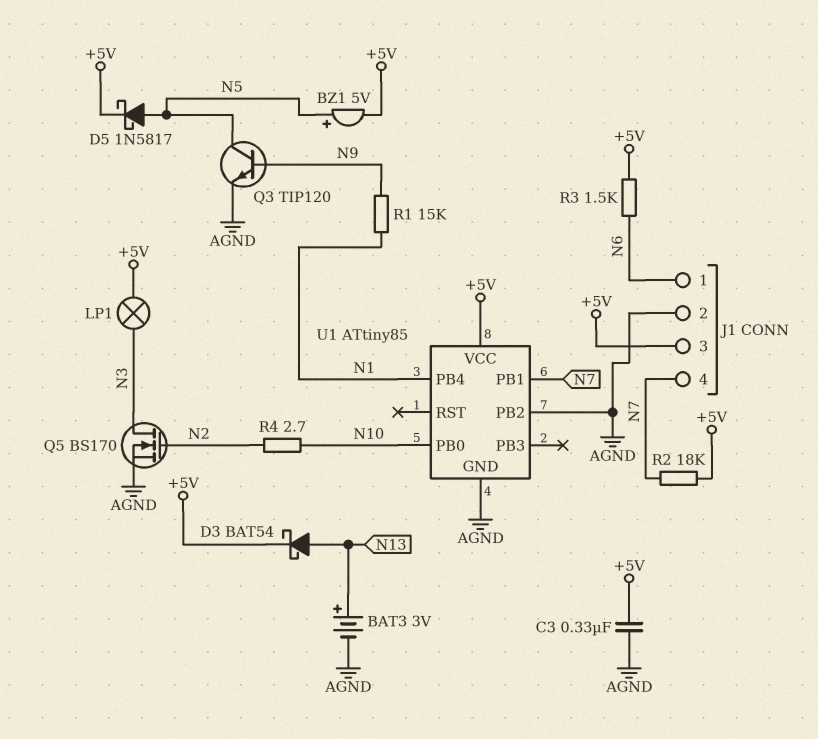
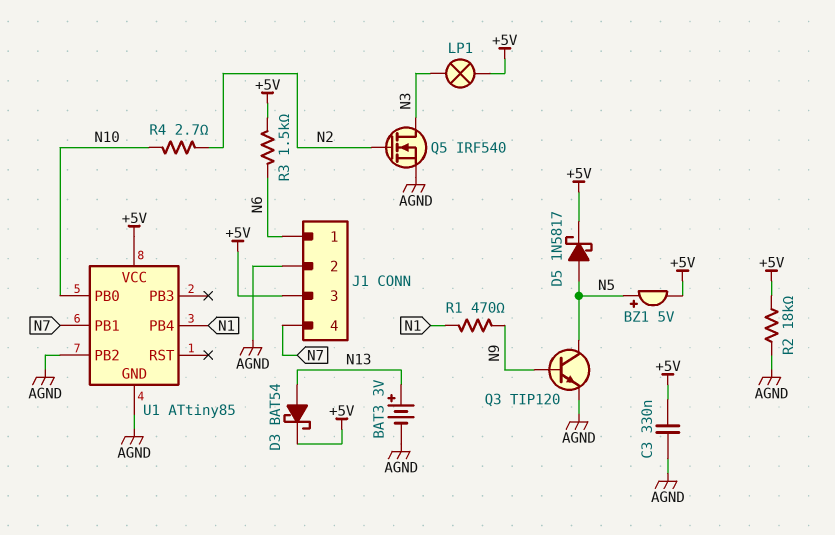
Q5: NMOS BS170 (G N2, D N3, S AGND) -> NMOS IRF540 (G N2, D N3, S AGND)
R1: 15k (N1, N9) -> 470 (N1, N9)
R2: 18k (+5V, N7) -> 18k (+5V, AGND)

